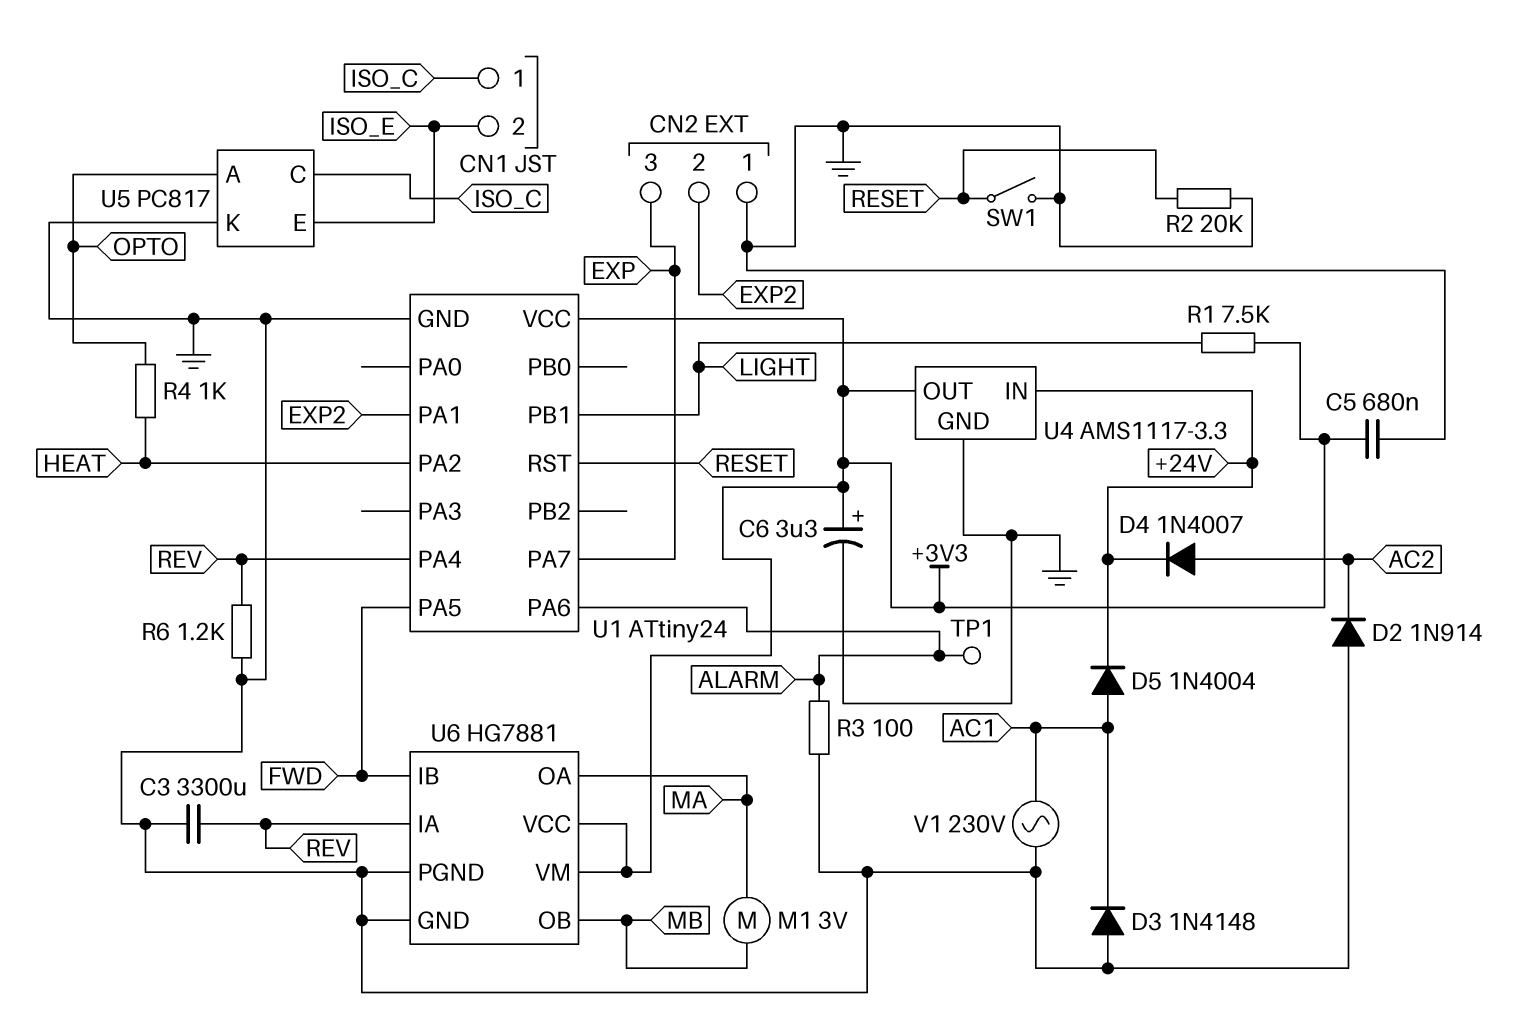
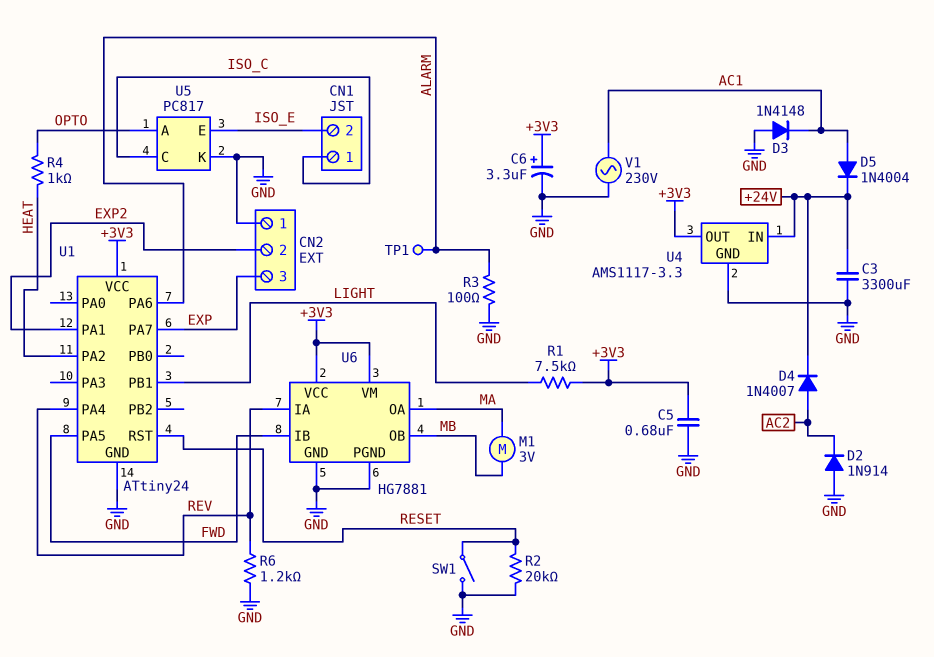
C3: 3300uF (GND, REV) -> 3300uF (+24V, GND)

